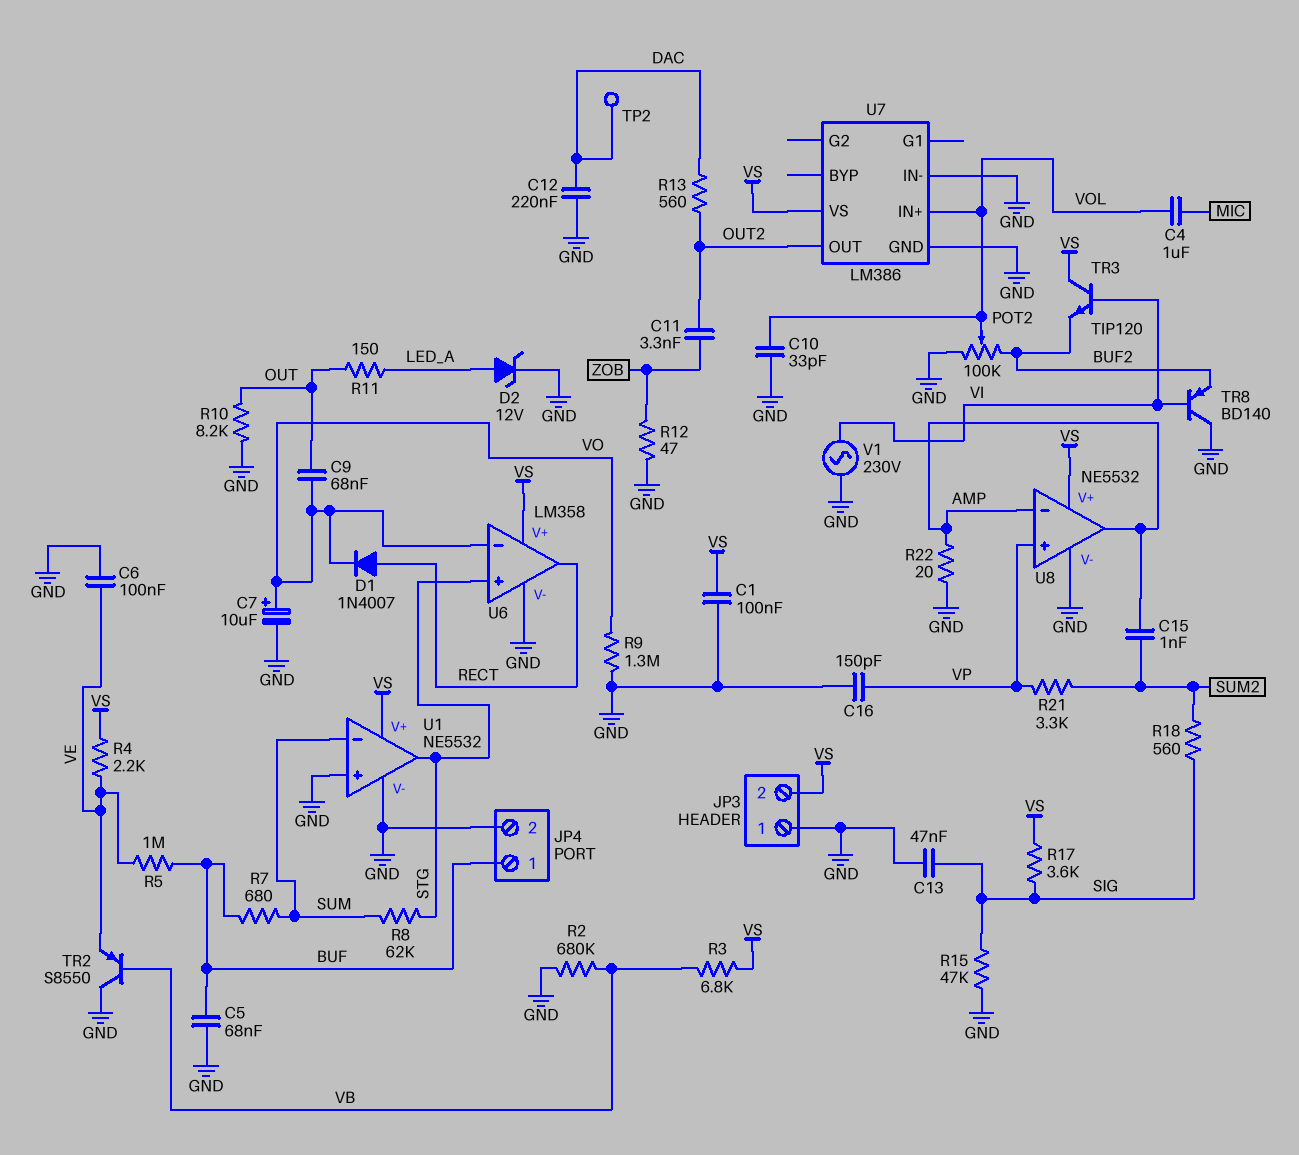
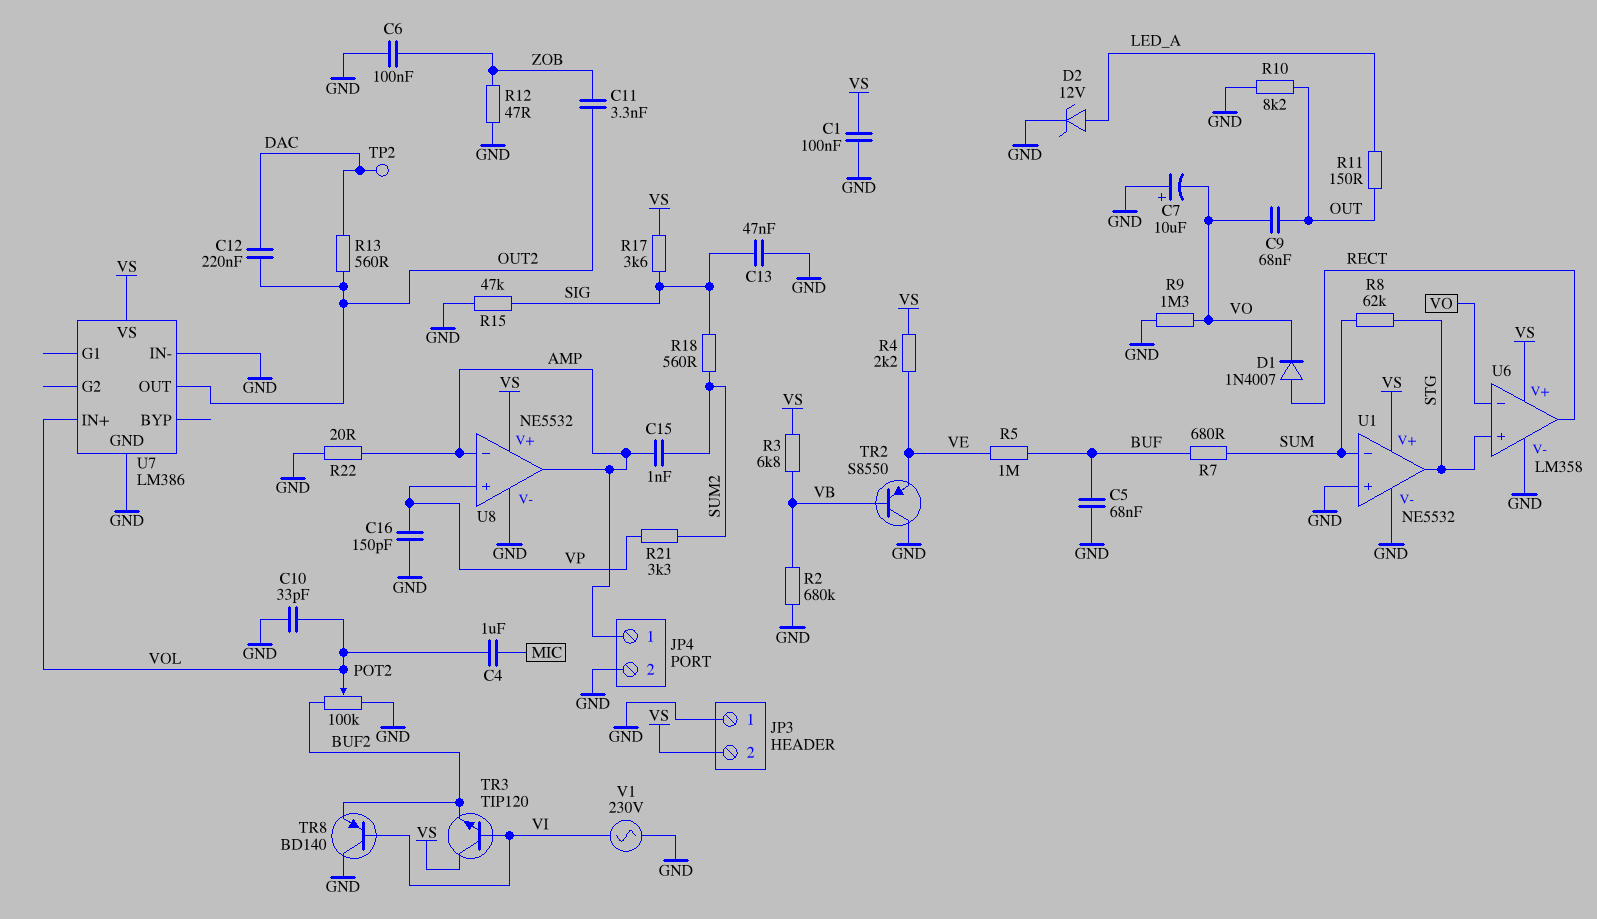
C6: 100nF (GND, VE) -> 100nF (GND, ZOB)
C7: 10uF (plus VO, minus GND) -> 10uF (plus GND, minus VO)
C12: 220nF (DAC, GND) -> 220nF (DAC, OUT2)
JP4 pin 1: BUF -> AMP

